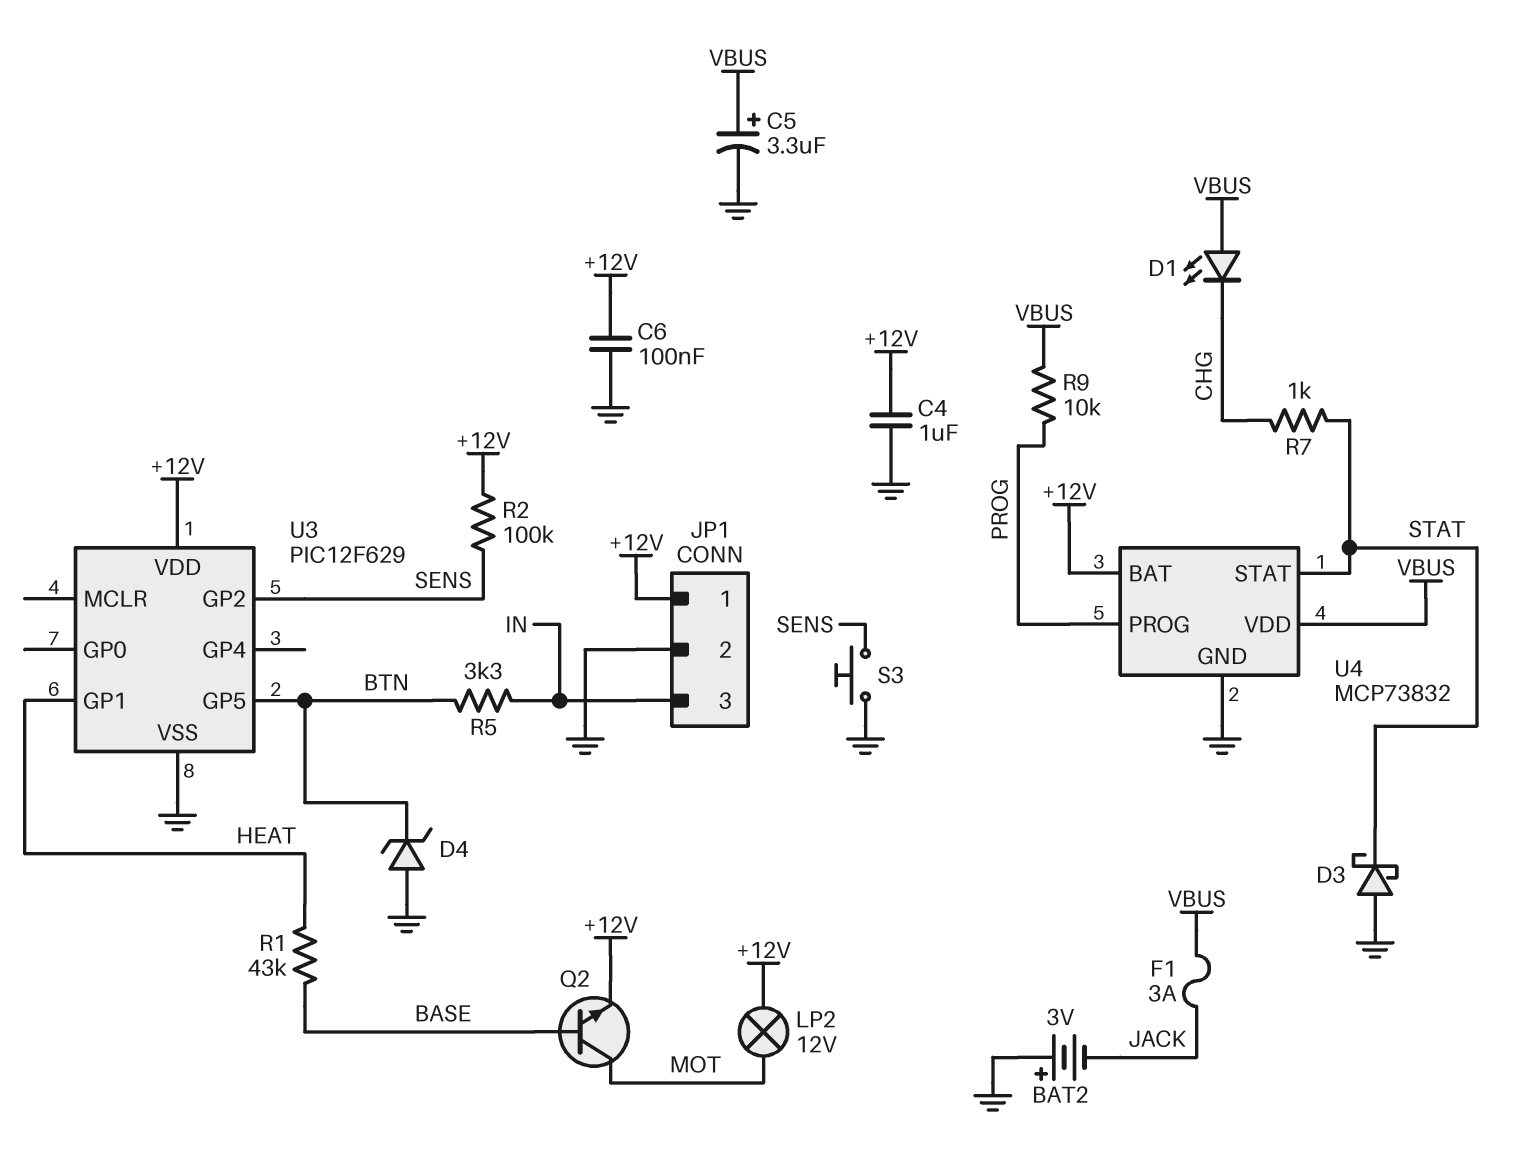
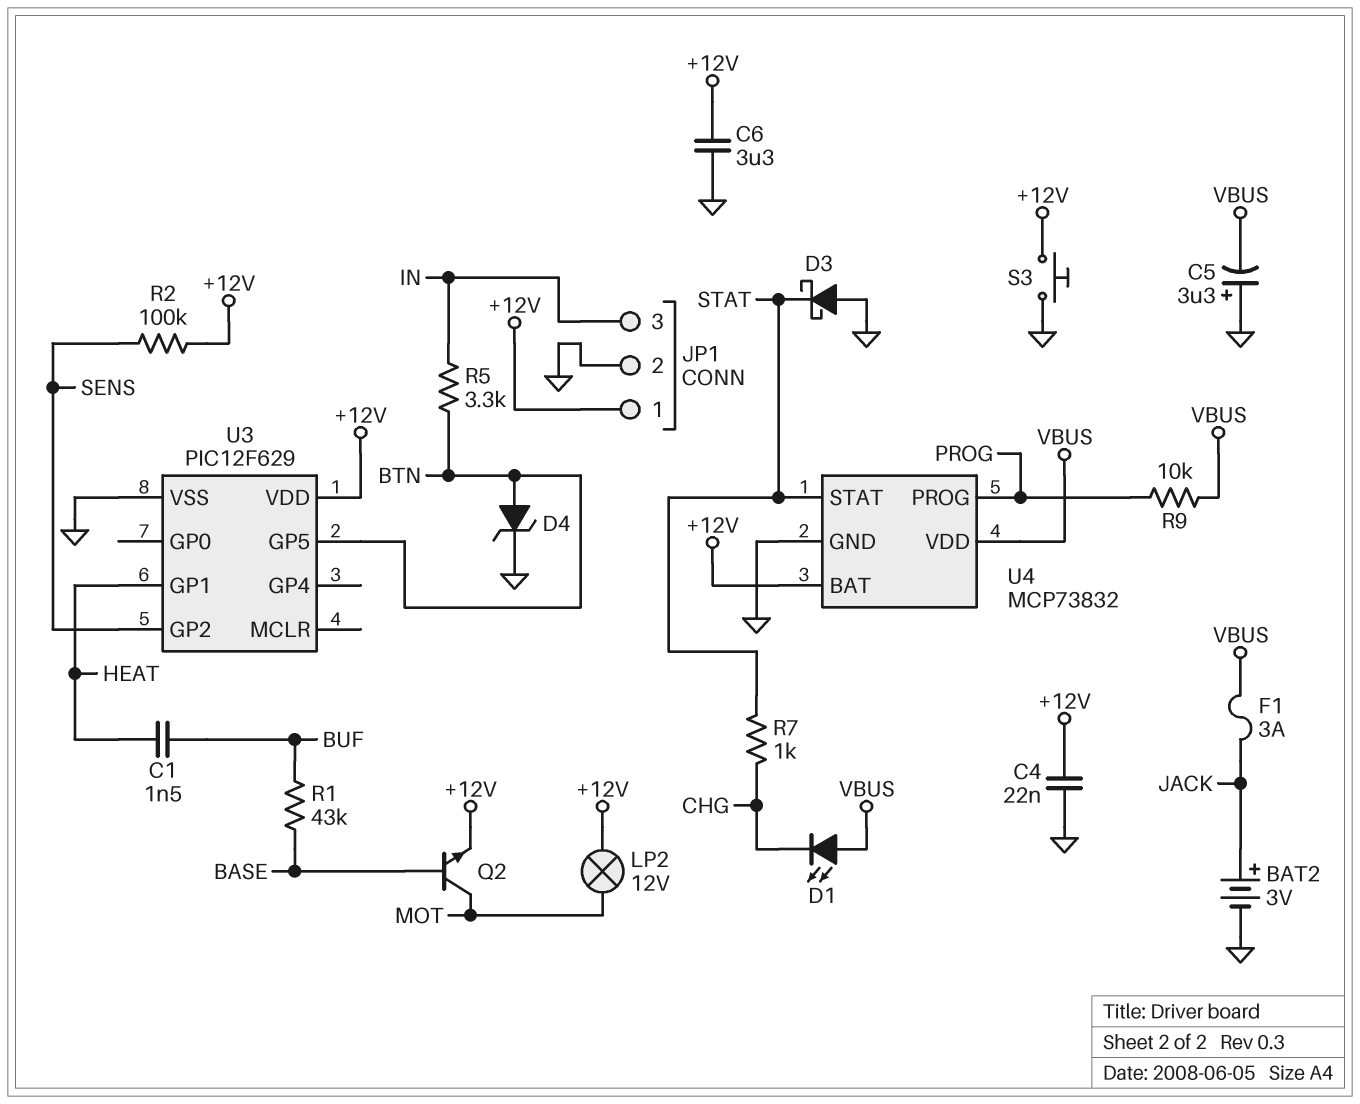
BAT2: 3V (plus GND, minus JACK) -> 3V (plus JACK, minus GND)
C1: none -> 1.5nF (BUF, HEAT)
C4: 1uF (+12V, GND) -> 22nF (+12V, GND)
C5: 3.3uF (plus VBUS, minus GND) -> 3.3uF (plus GND, minus VBUS)
C6: 100nF (+12V, GND) -> 3.3uF (+12V, GND)
D4: zener (A GND, K BTN) -> zener (A BTN, K GND)
R1: 43k (BASE, HEAT) -> 43k (BASE, BUF)
S3: button (GND, SENS) -> button (+12V, GND)

